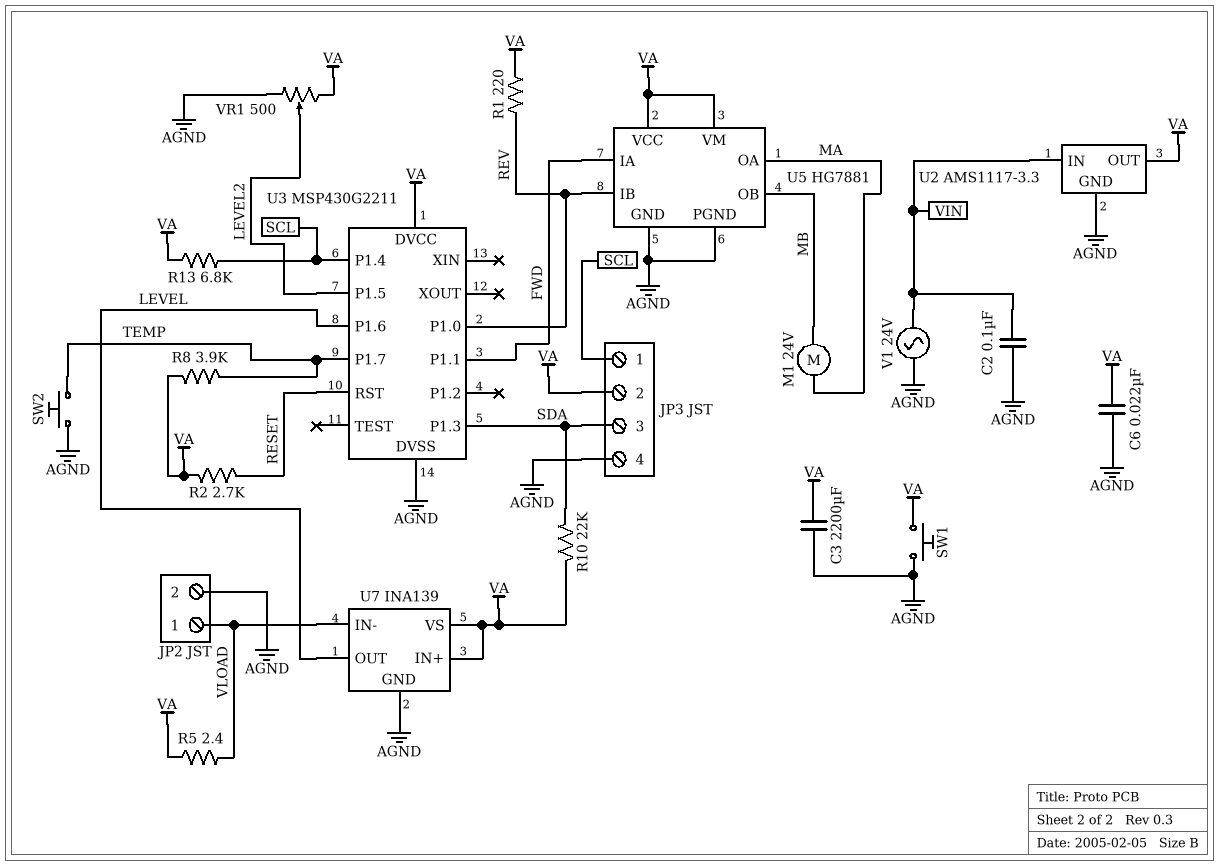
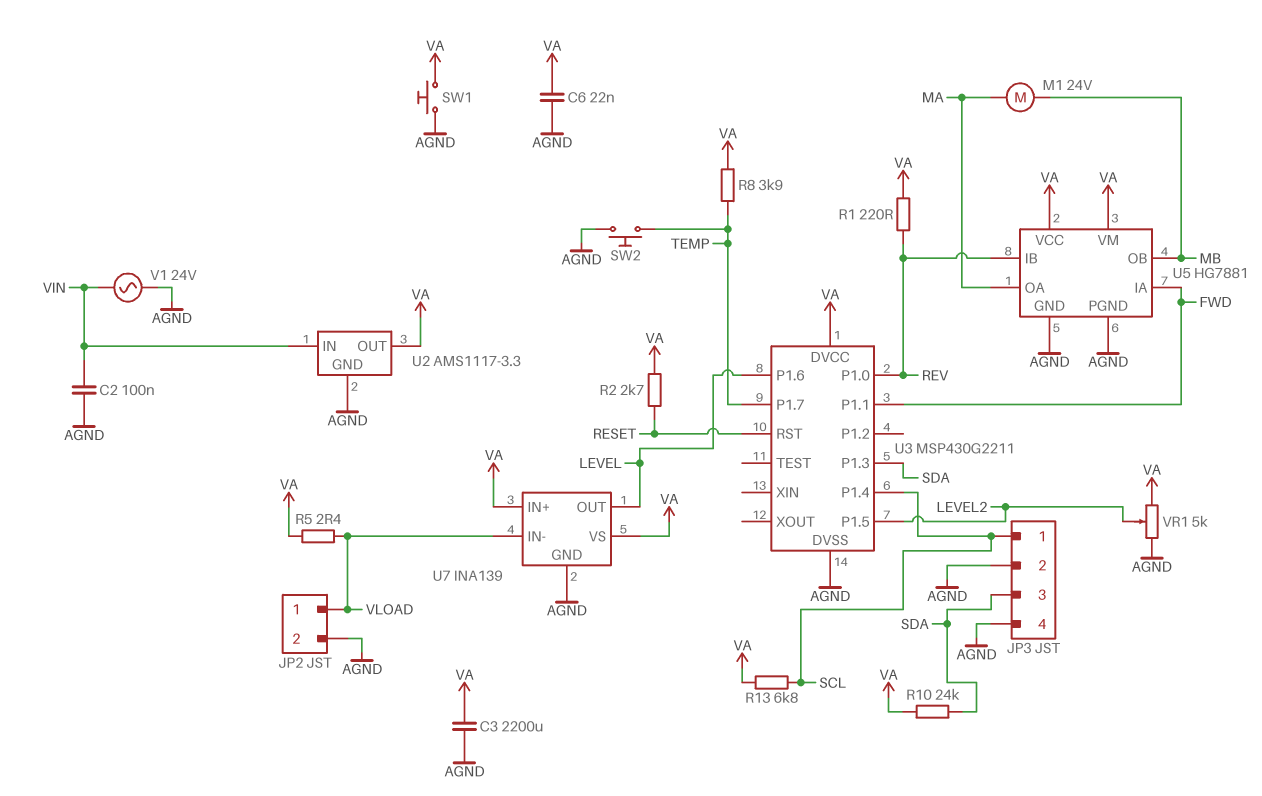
JP3 pin 2: VA -> AGND
R10: 22k (SDA, VA) -> 24k (SDA, VA)
VR1: 500 (AGND, VA, wiper LEVEL2) -> 5k (AGND, VA, wiper LEVEL2)

